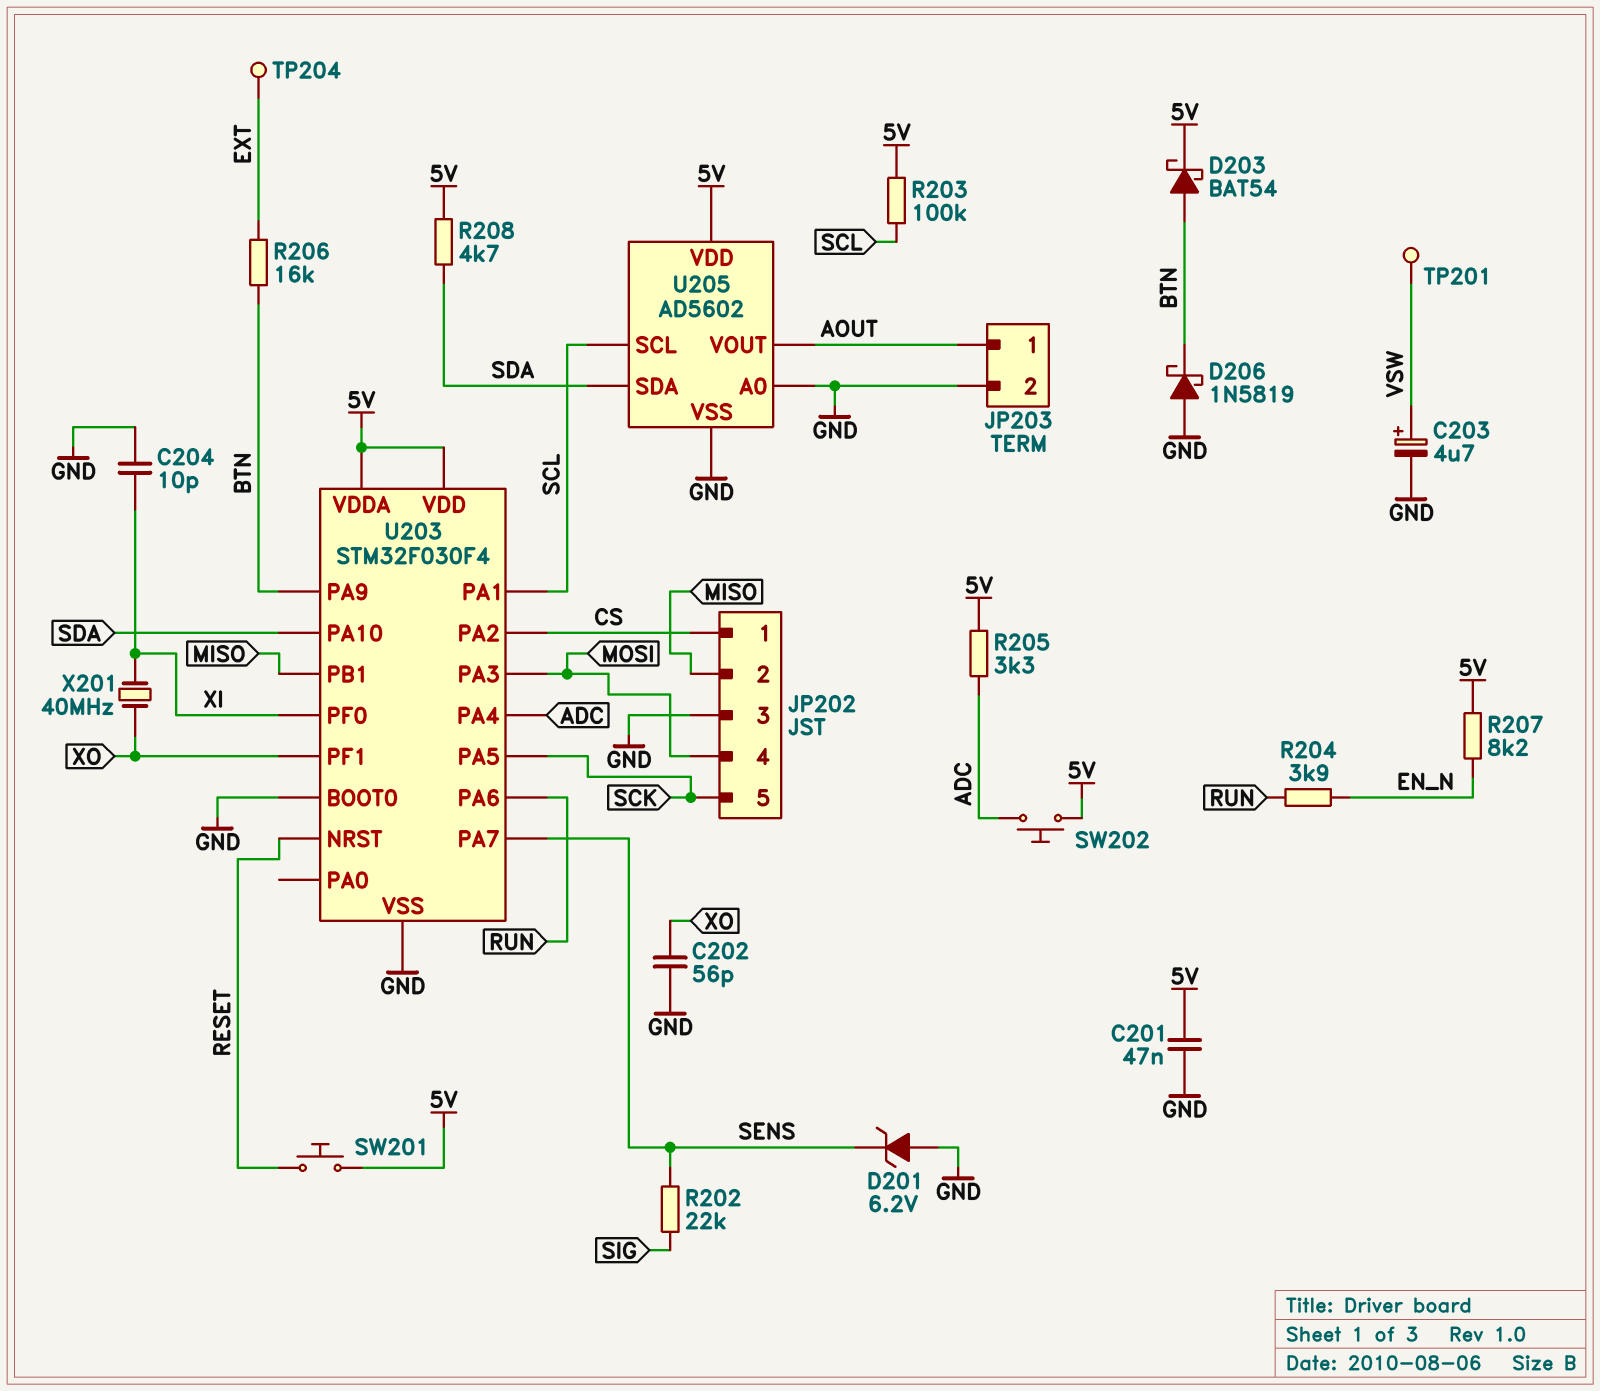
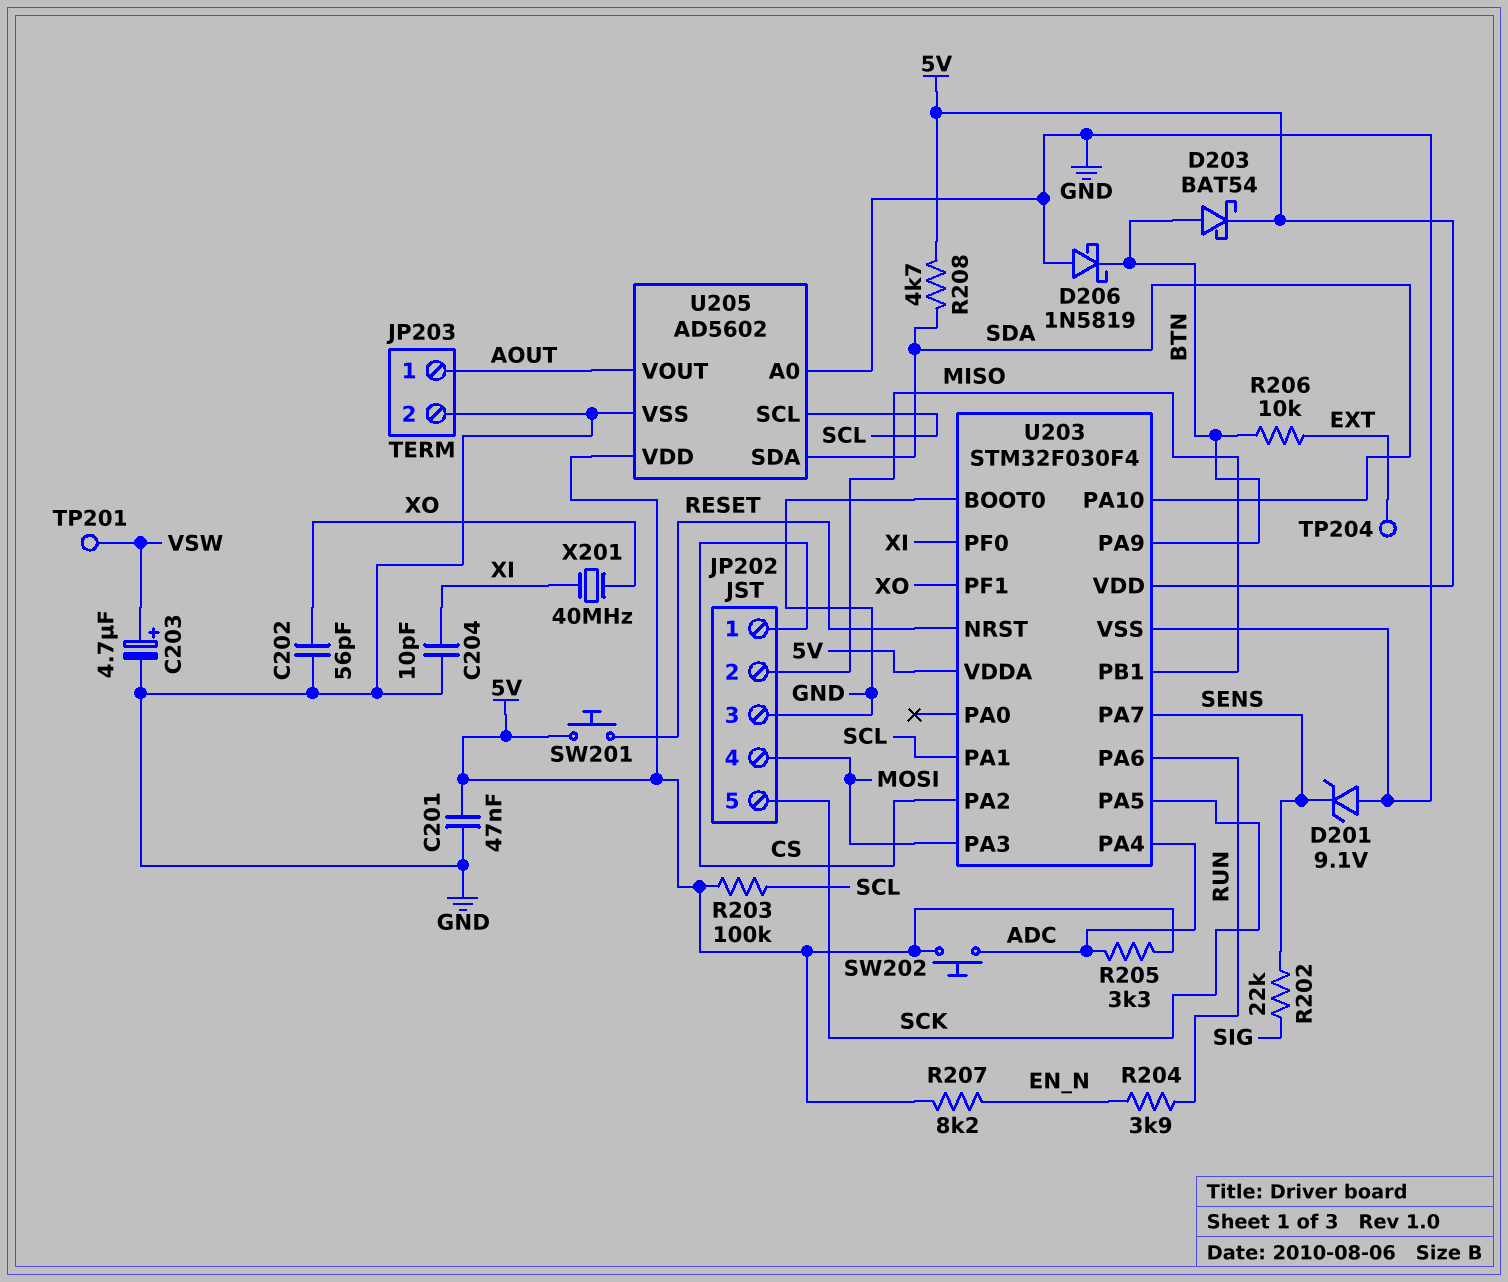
D201: zener 6.2V (A GND, K SENS) -> zener 9.1V (A GND, K SENS)
R206: 16k (BTN, EXT) -> 10k (BTN, EXT)

